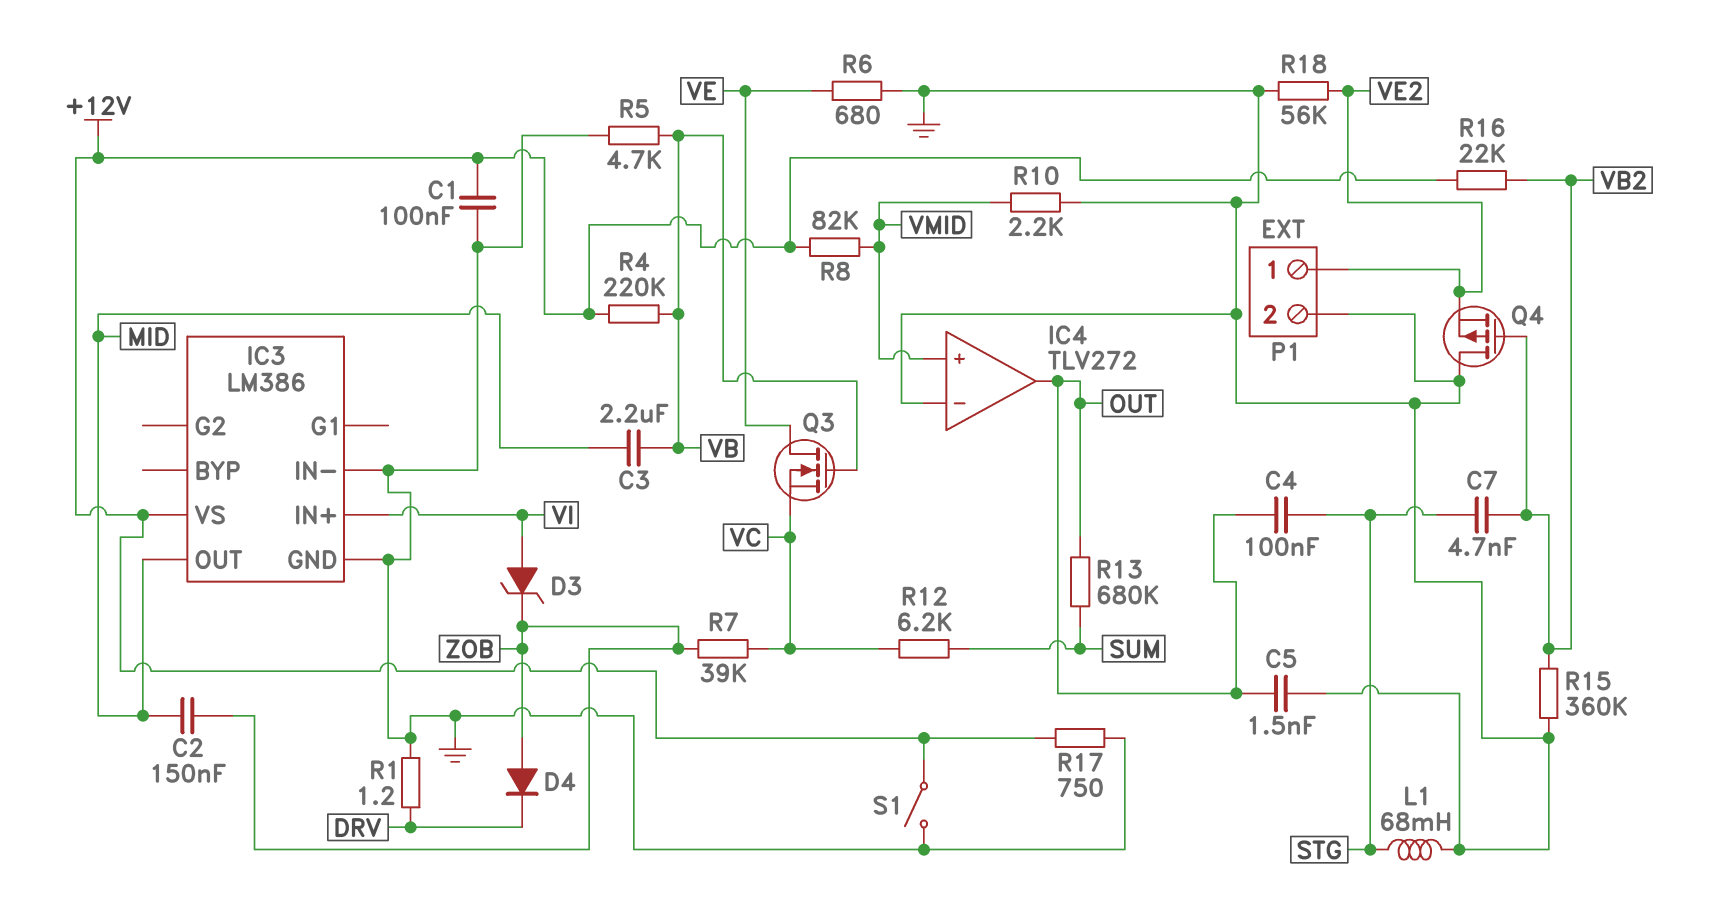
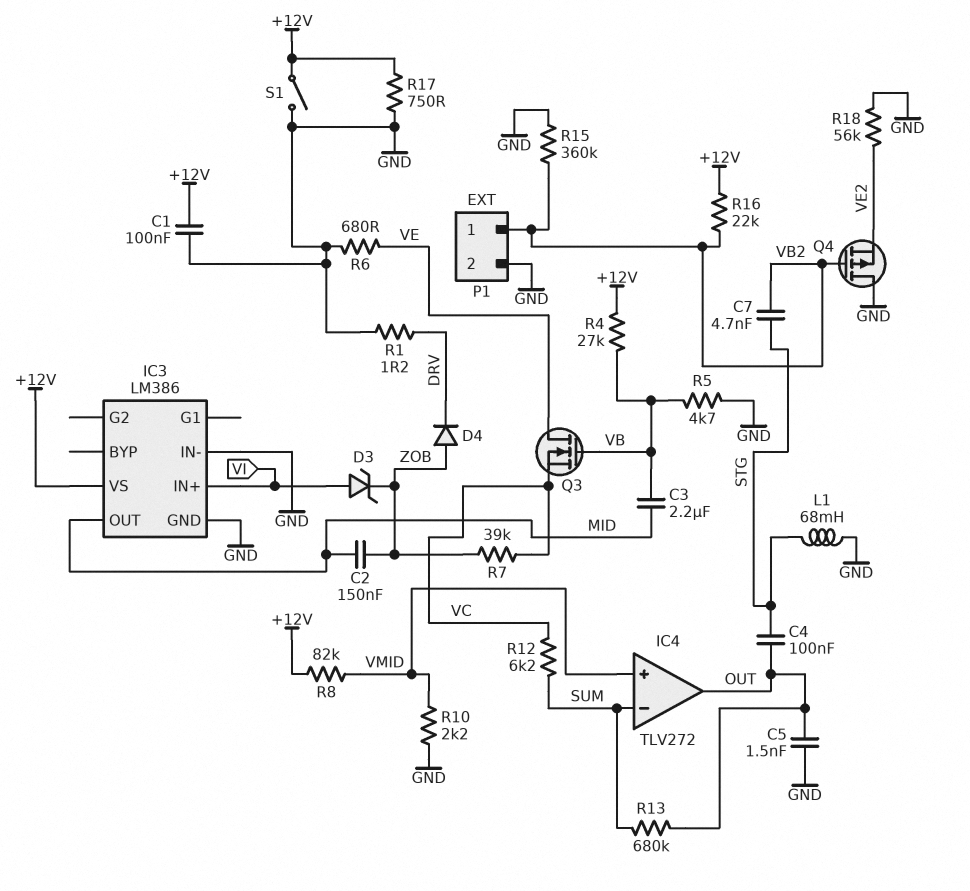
IC4 pin in-: GND -> SUM
P1 pin 1: VE2 -> VB2
R4: 220k (+12V, VB) -> 27k (+12V, VB)

